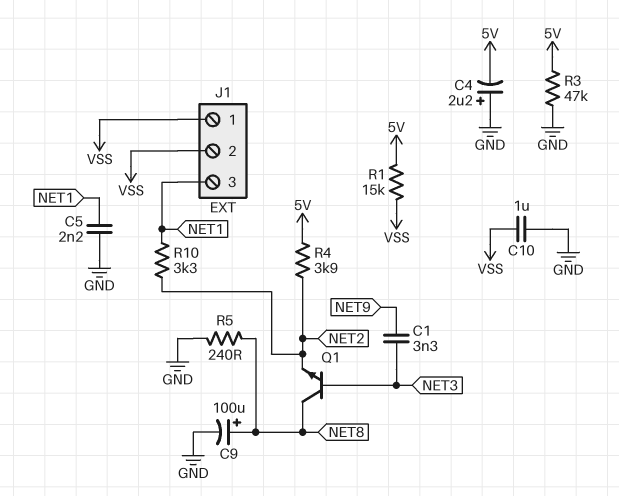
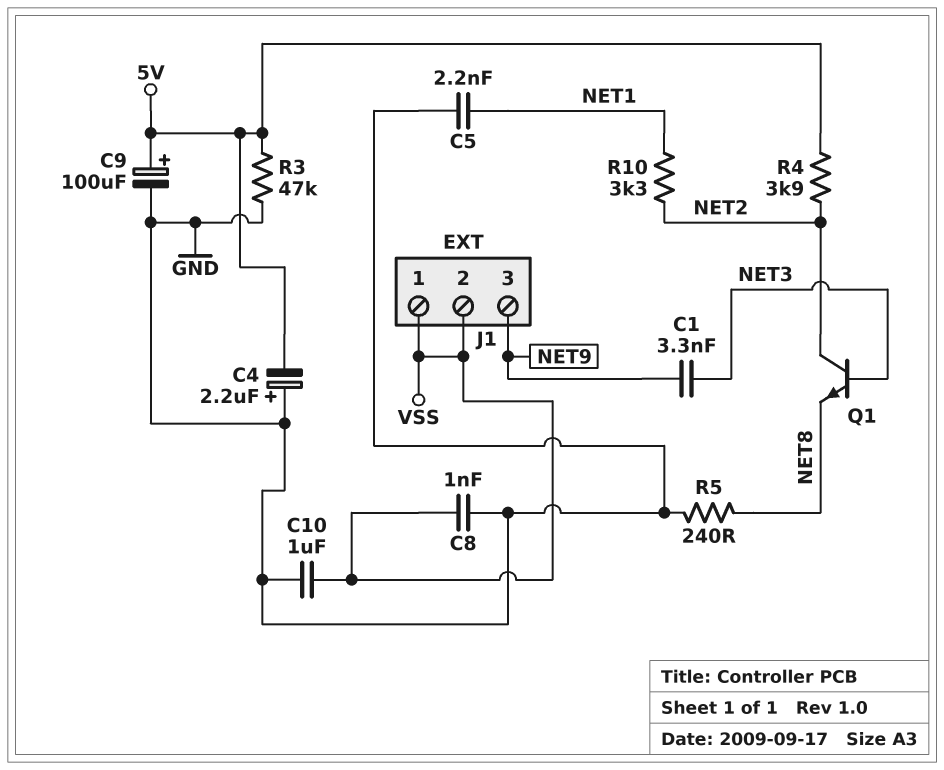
C8: none -> 1nF (GND, VSS)
C9: 100uF (plus NET8, minus GND) -> 100uF (plus 5V, minus GND)
J1 pin 3: NET1 -> NET9
Q1: NPN (B NET3, C NET8, E NET2) -> NPN (B NET3, C NET2, E NET8)
R1: 15k (5V, VSS) -> none

